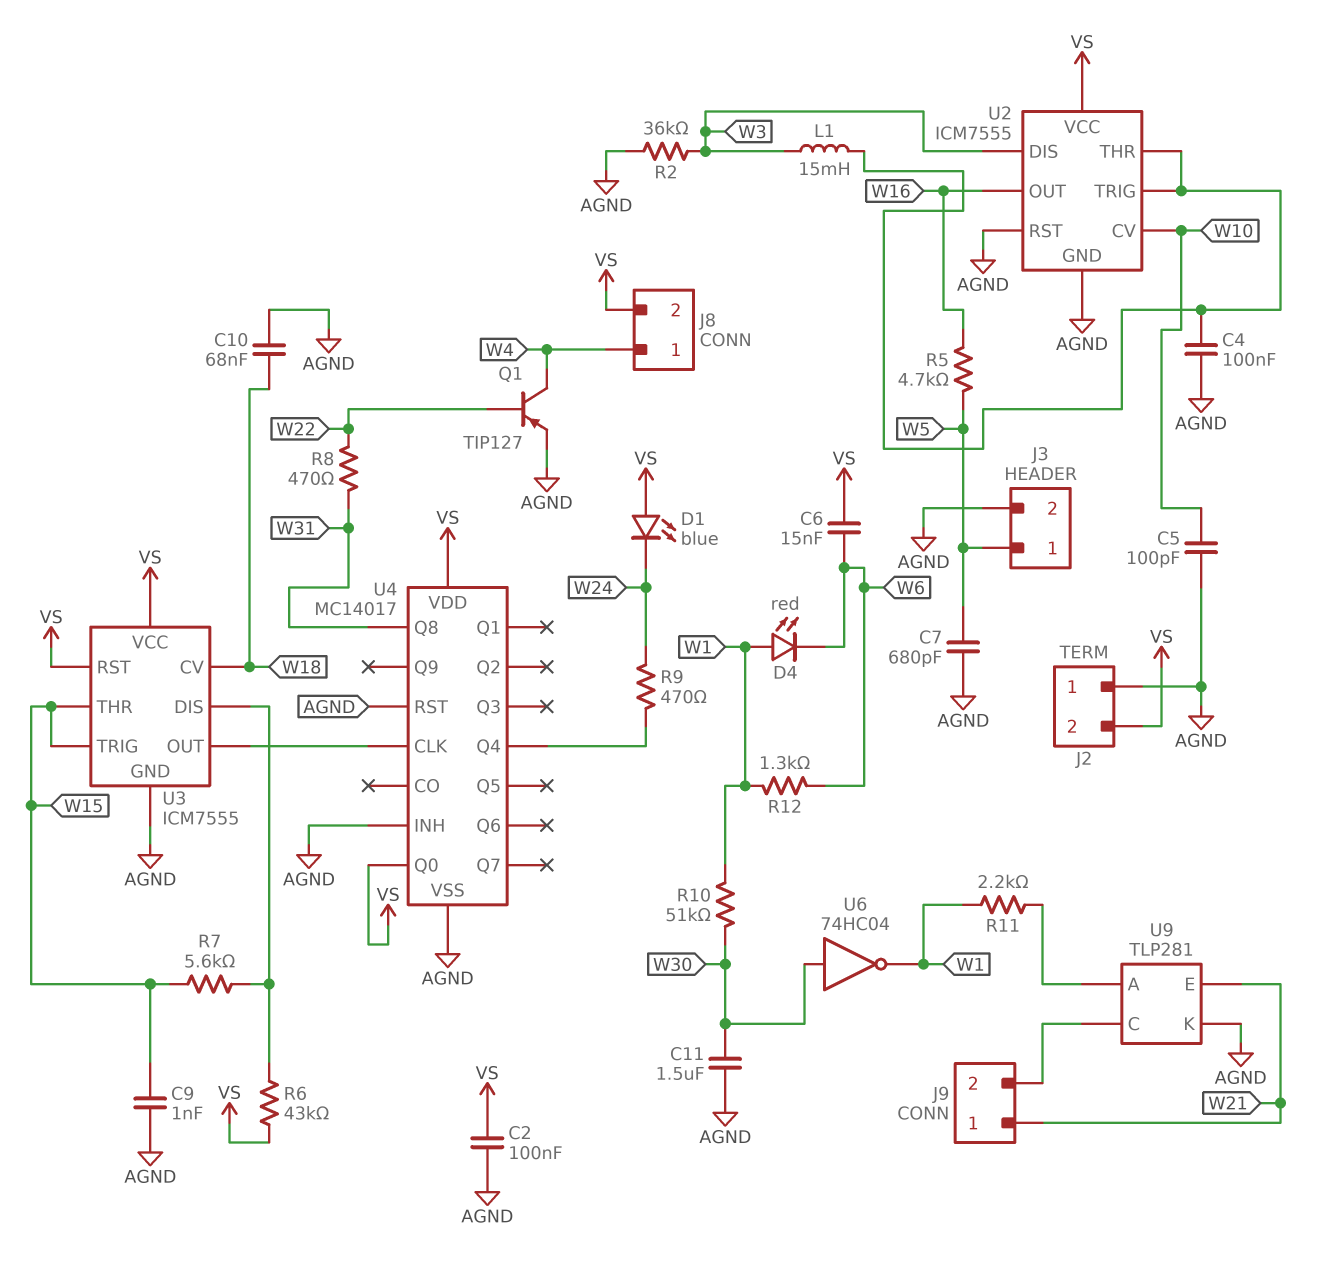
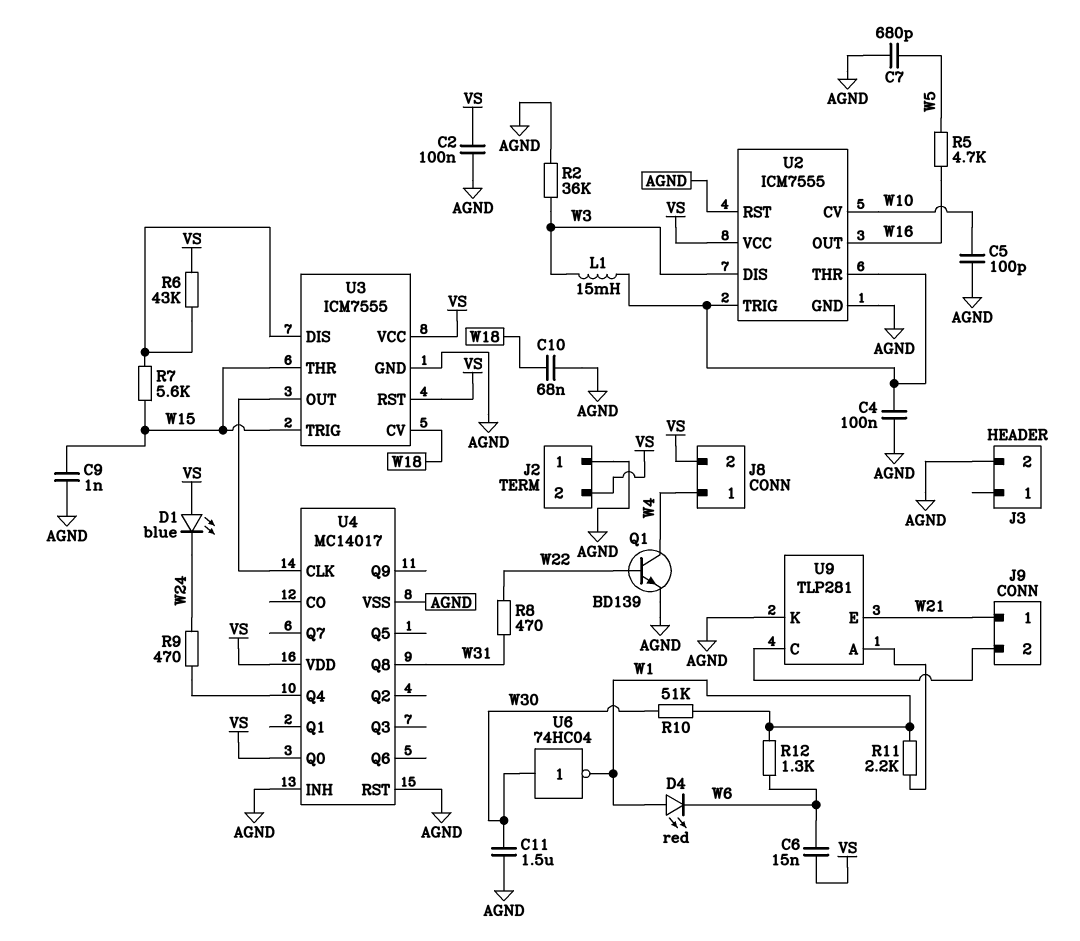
J3 pin 1: W5 -> none
Q1: PNP TIP127 (B W22, C W4, E AGND) -> NPN BD139 (B W22, C W4, E AGND)

